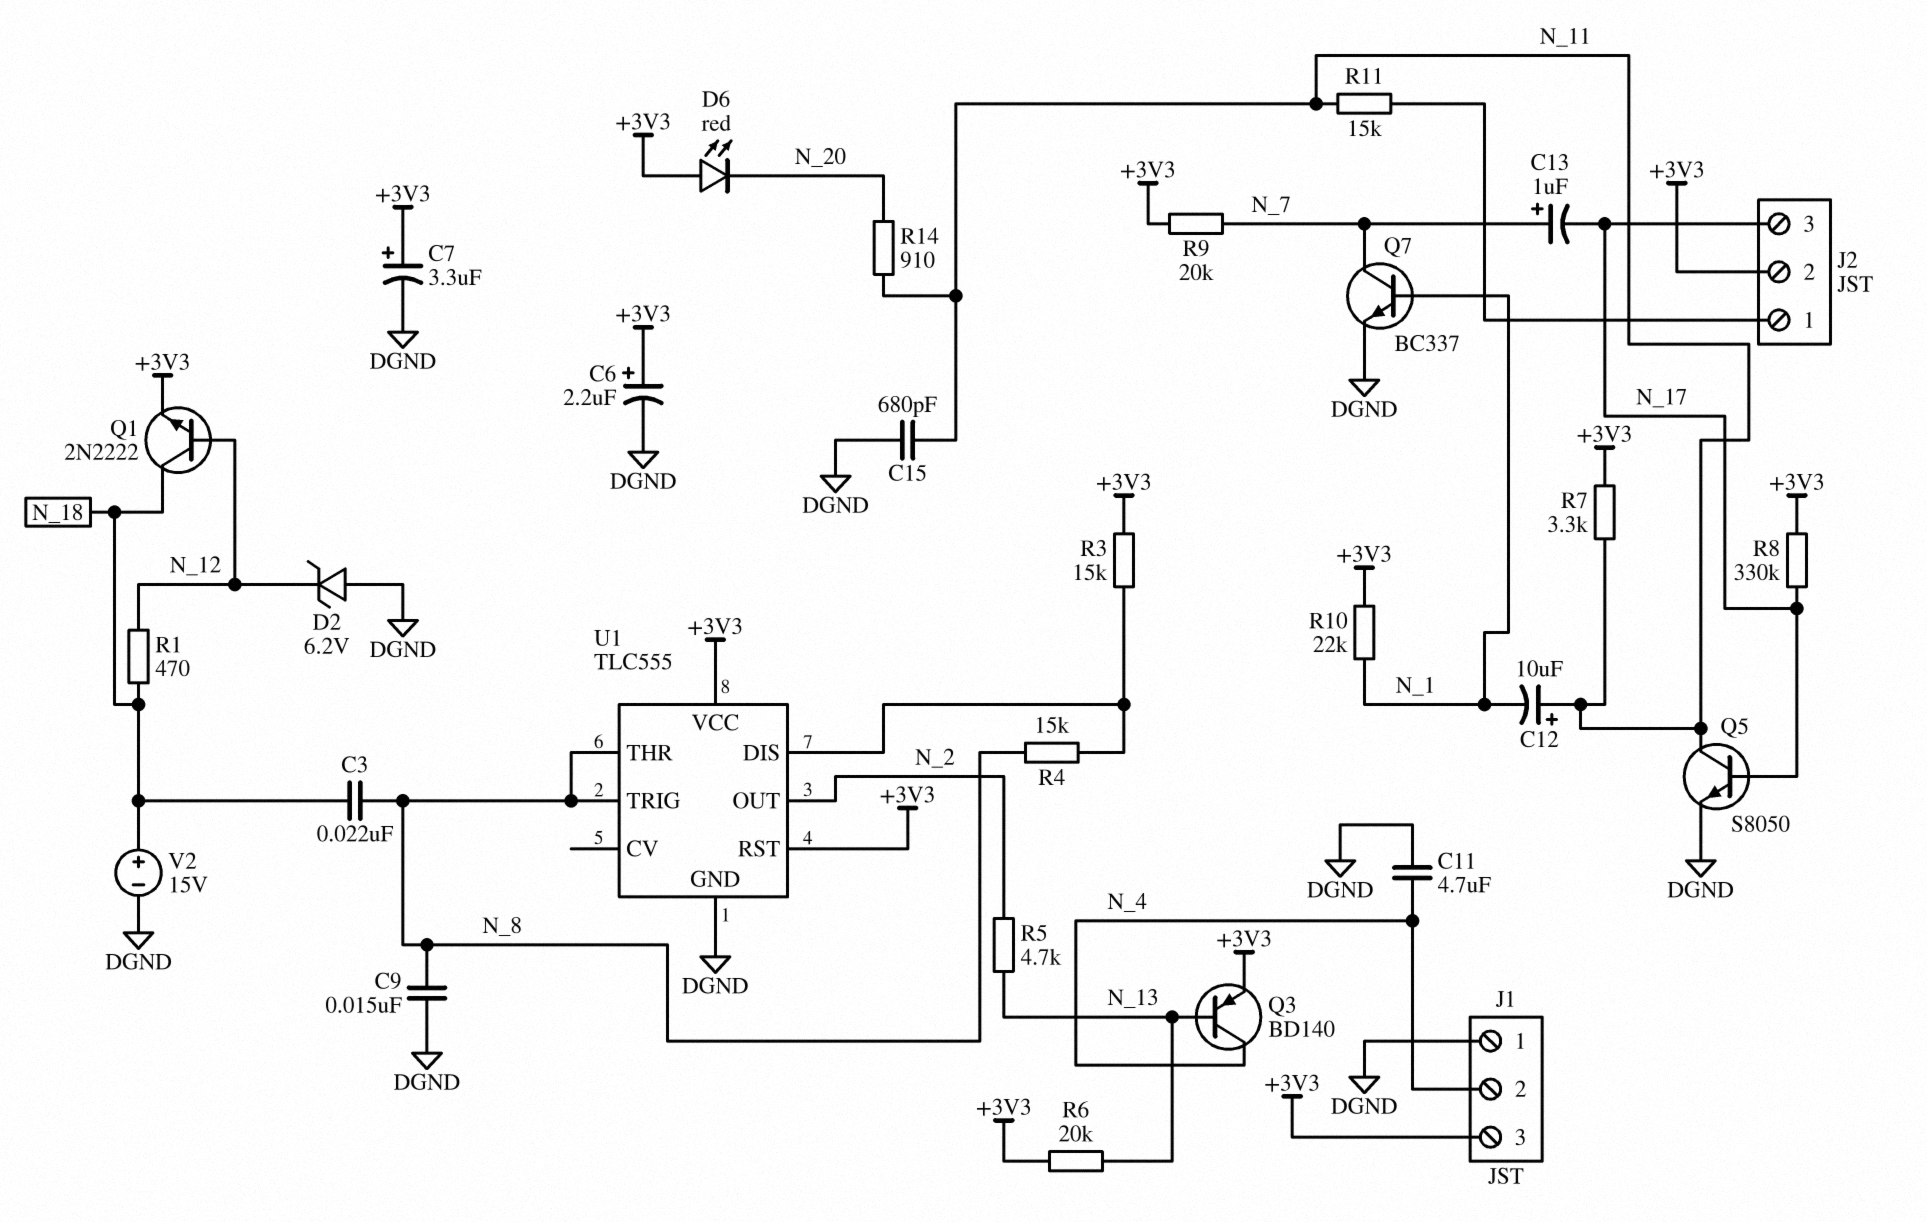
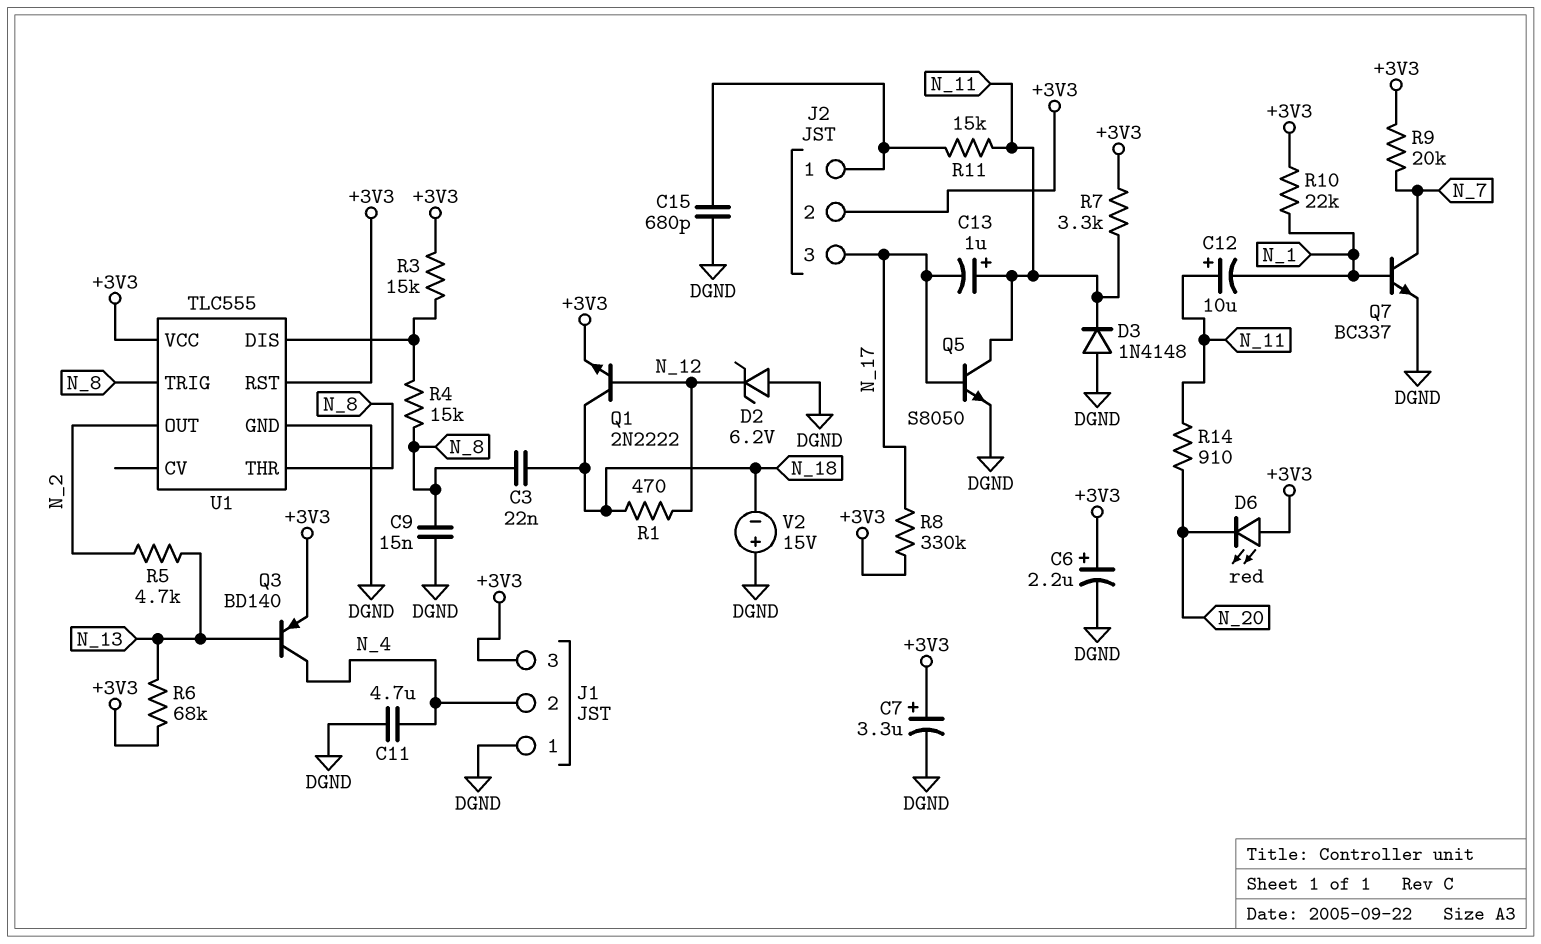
C13: 1uF (plus N_7, minus N_17) -> 1uF (plus N_11, minus N_17)
C15: 680pF (DGND, N_11) -> 680pF (DGND, J2/1)
D3: none -> diode 1N4148 (A DGND, K N_11)
R6: 20k (+3V3, N_13) -> 68k (+3V3, N_13)
V2: 15V (plus N_18, minus DGND) -> 15V (plus DGND, minus N_18)

